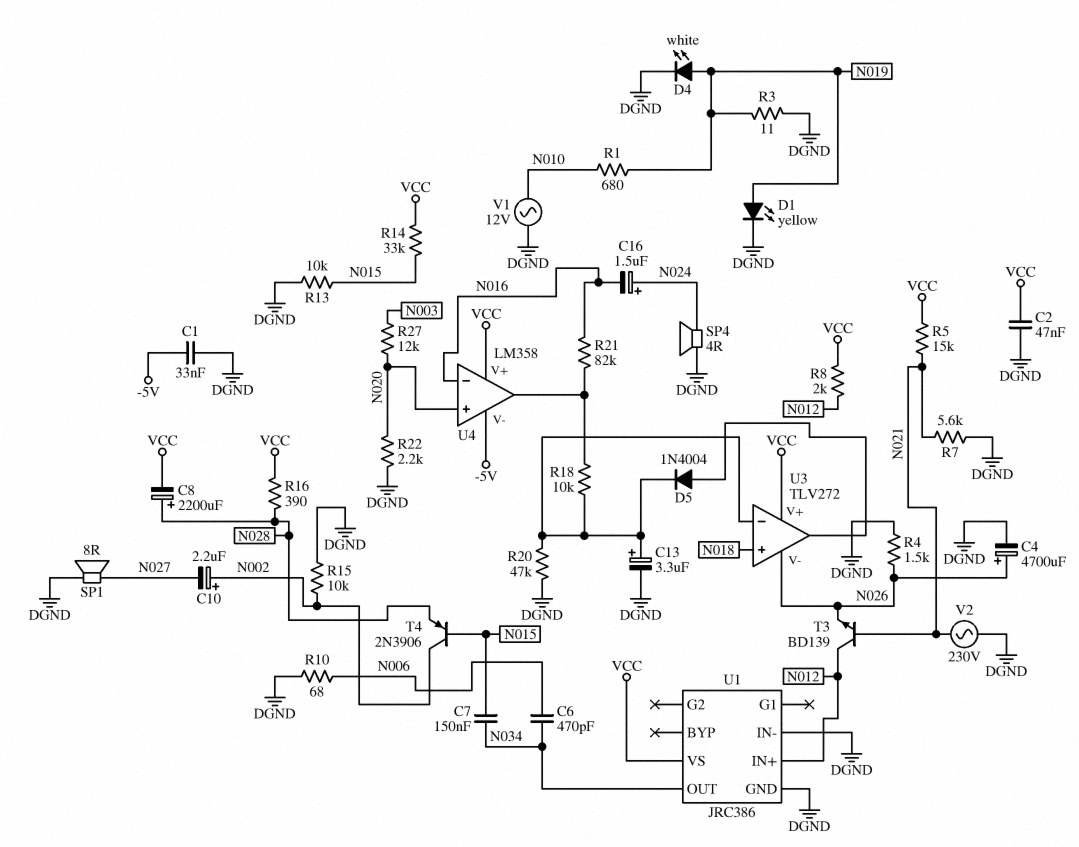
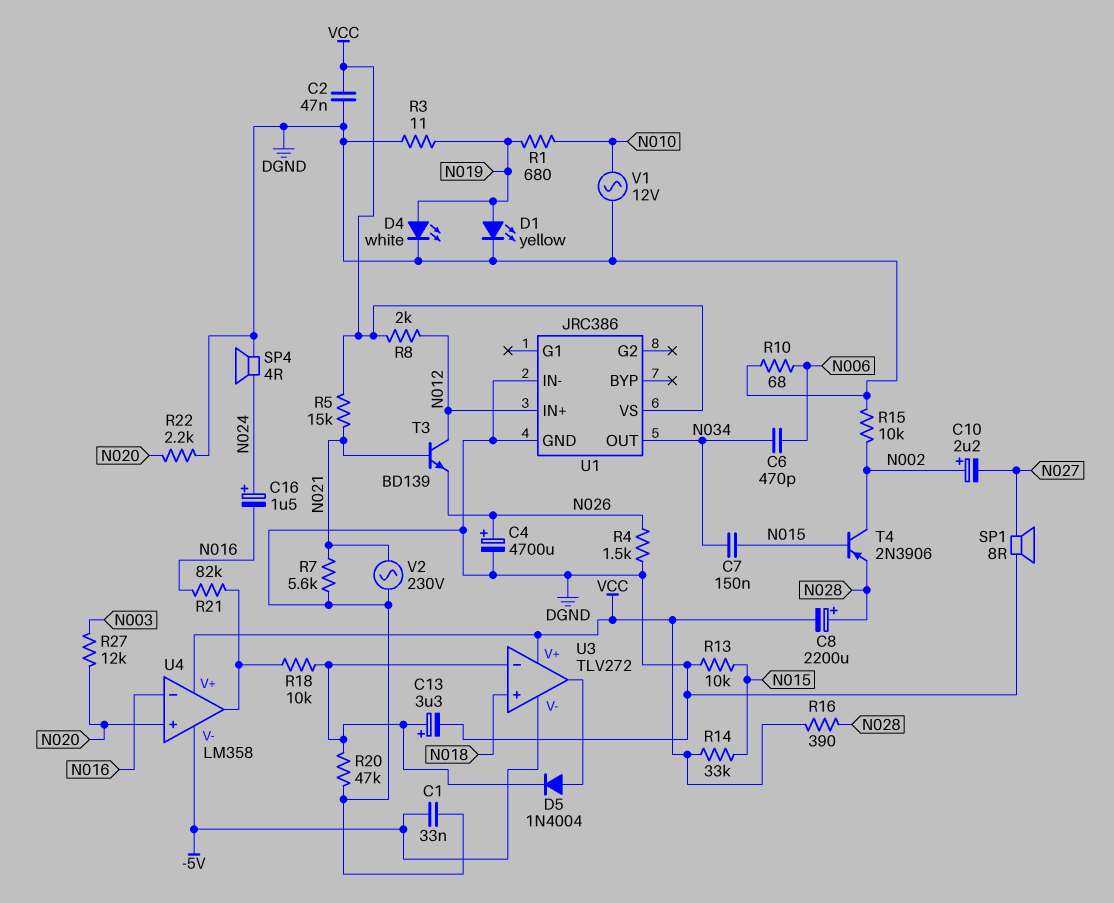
U3 pin V-: N026 -> -5V

